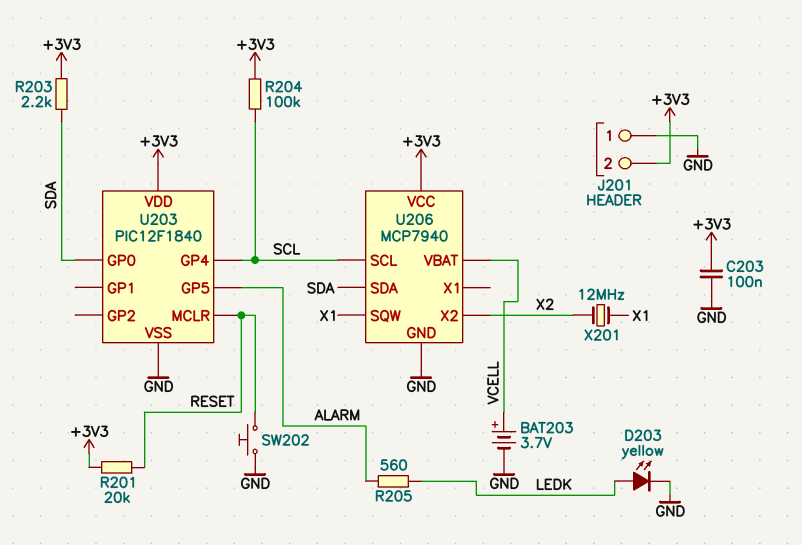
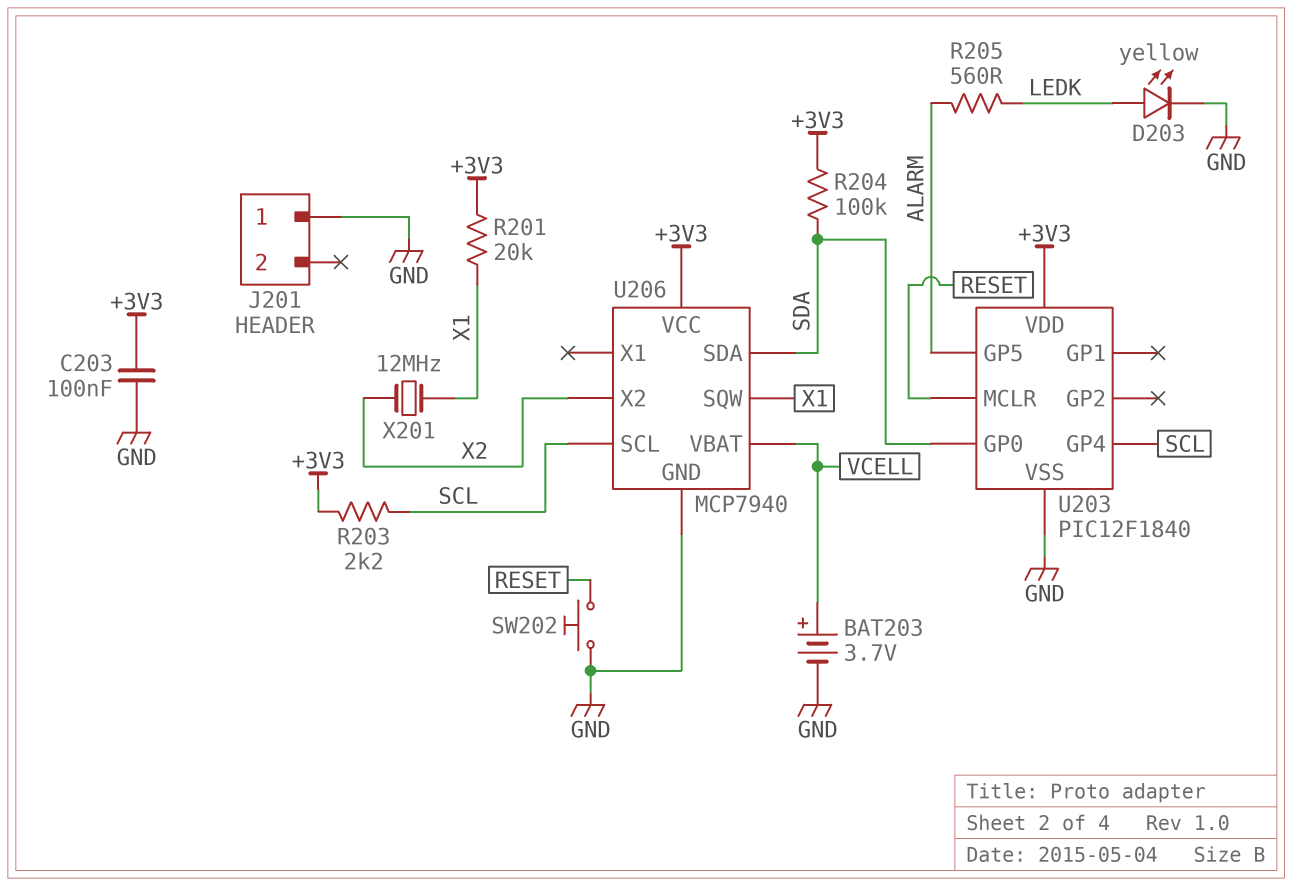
J201 pin 2: +3V3 -> none
R201: 20k (+3V3, RESET) -> 20k (+3V3, X1)
R203: 2.2k (+3V3, SDA) -> 2.2k (+3V3, SCL)
R204: 100k (+3V3, SCL) -> 100k (+3V3, SDA)

